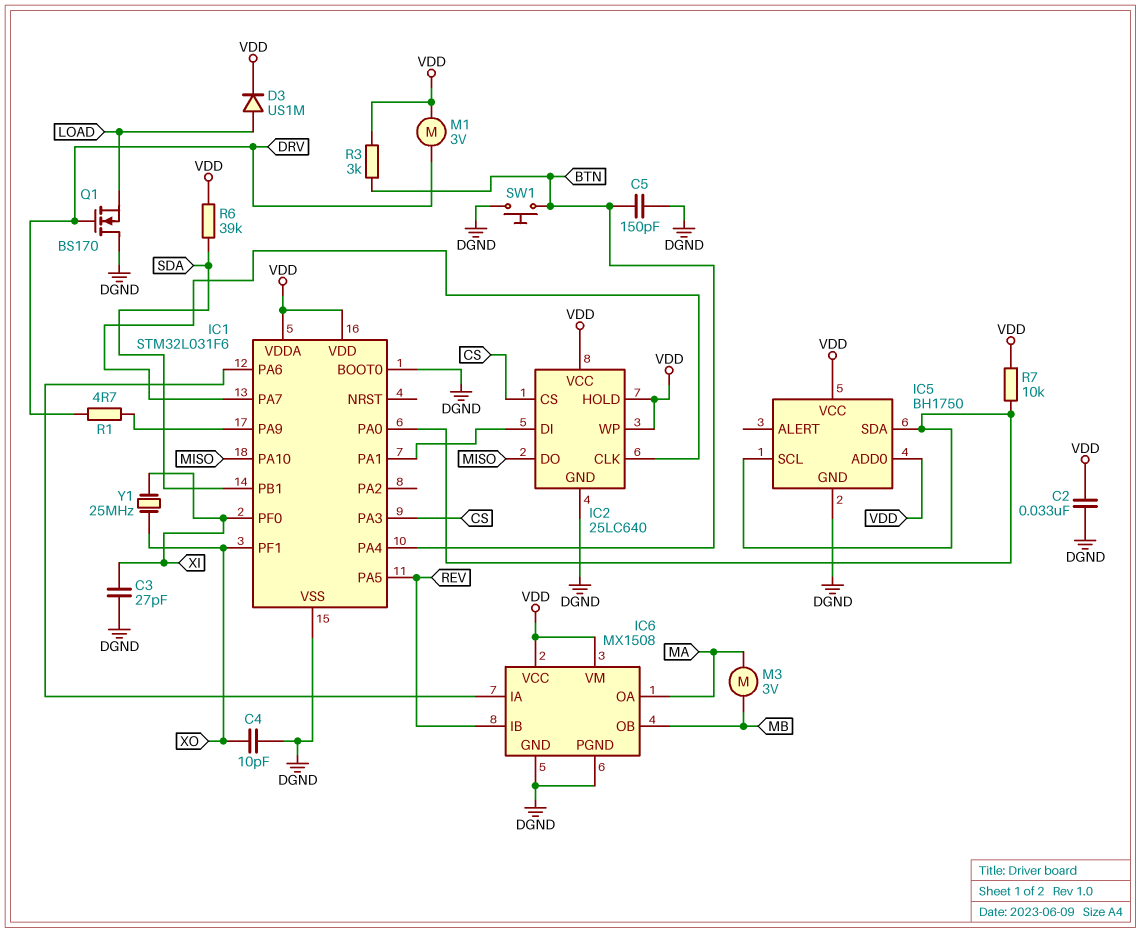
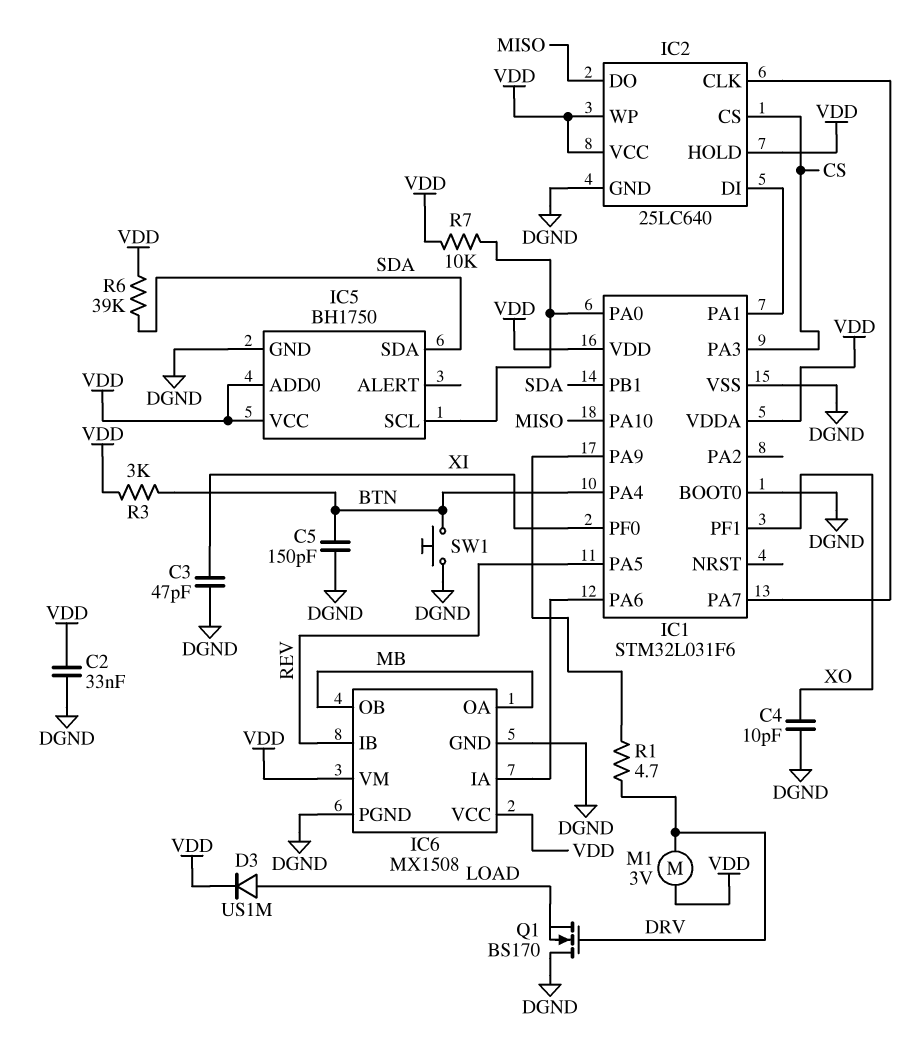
C3: 27pF (DGND, XI) -> 47pF (DGND, XI)
IC5 pin SDA: IC1/PA0 -> SDA
IC6 pin OA: MA -> MB
M3: motor 3V (MA, MB) -> none
Y1: 25MHz (XI, XO) -> none

